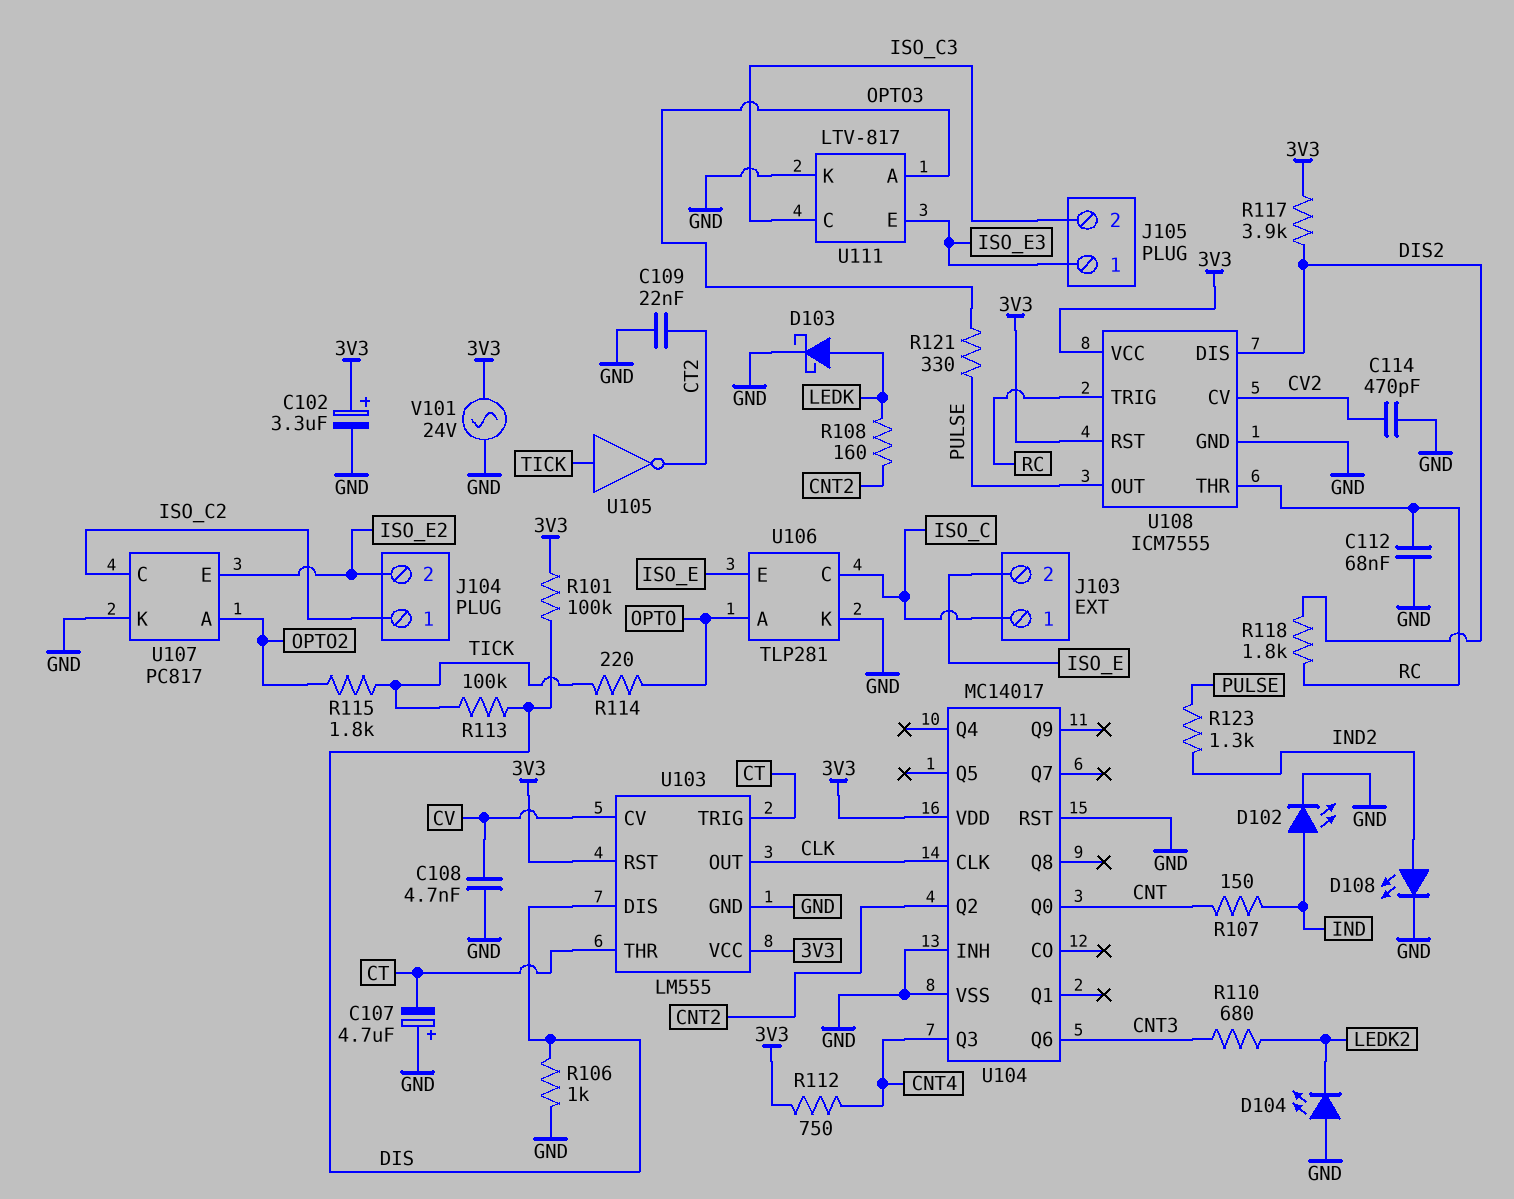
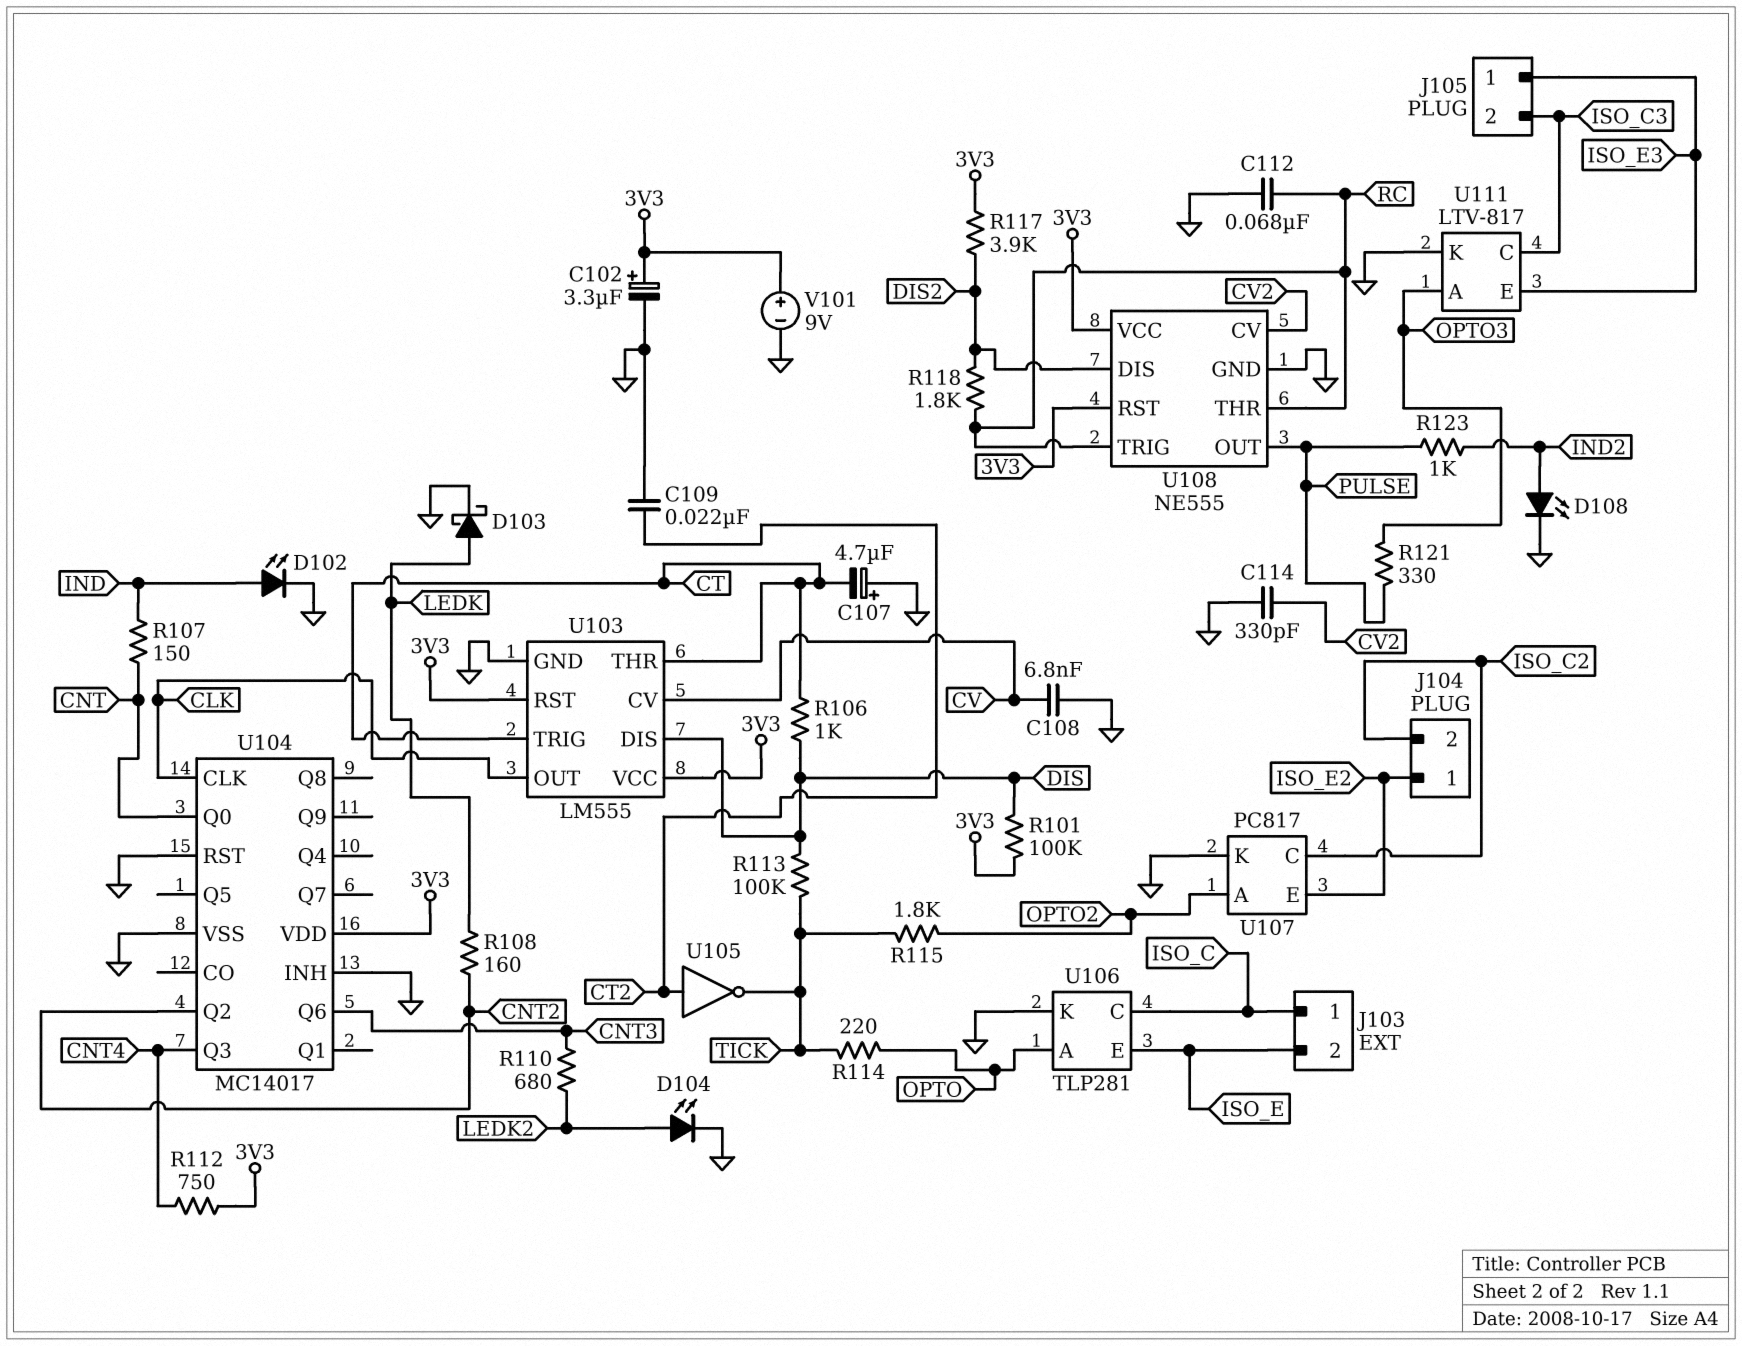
C108: 4.7nF (CV, GND) -> 6.8nF (CV, GND)
C114: 470pF (CV2, GND) -> 330pF (CV2, GND)
D104: LED (A GND, K LEDK2) -> LED (A LEDK2, K GND)
J104 pin 1: ISO_C2 -> ISO_E2
J104 pin 2: ISO_E2 -> ISO_C2
R106: 1k (DIS, GND) -> 1k (CT, DIS)
R123: 1.3k (IND2, PULSE) -> 1k (IND2, PULSE)
U105: NOT (in TICK, out CT2) -> NOT (in CT2, out TICK)
U108: ICM7555 -> NE555
V101: AC 24V (3V3, GND) -> 9V (plus 3V3, minus GND)

